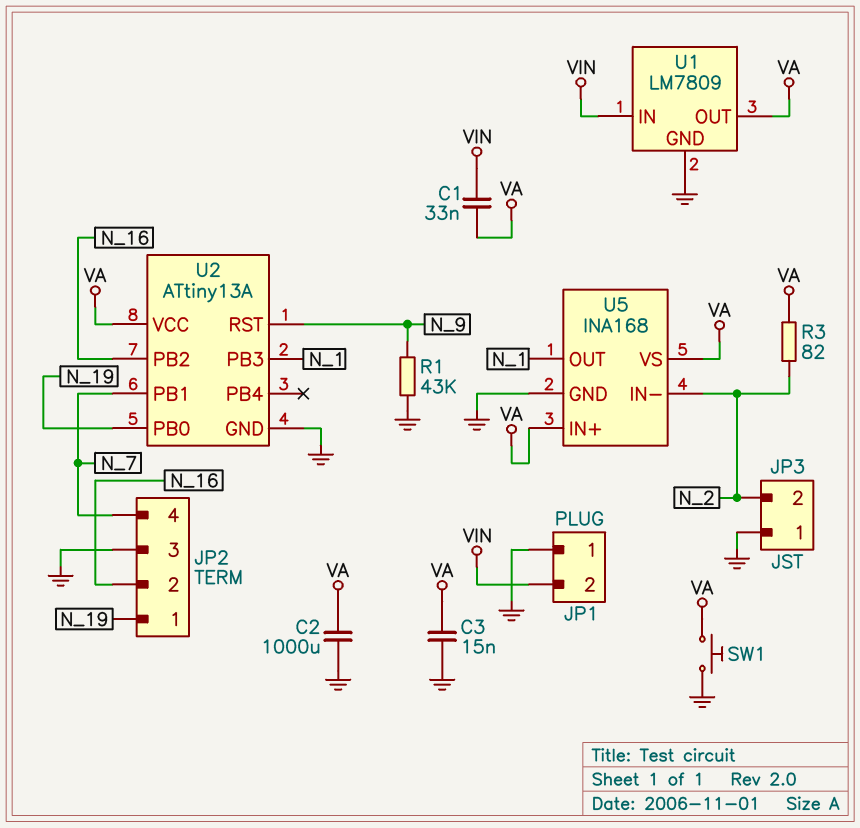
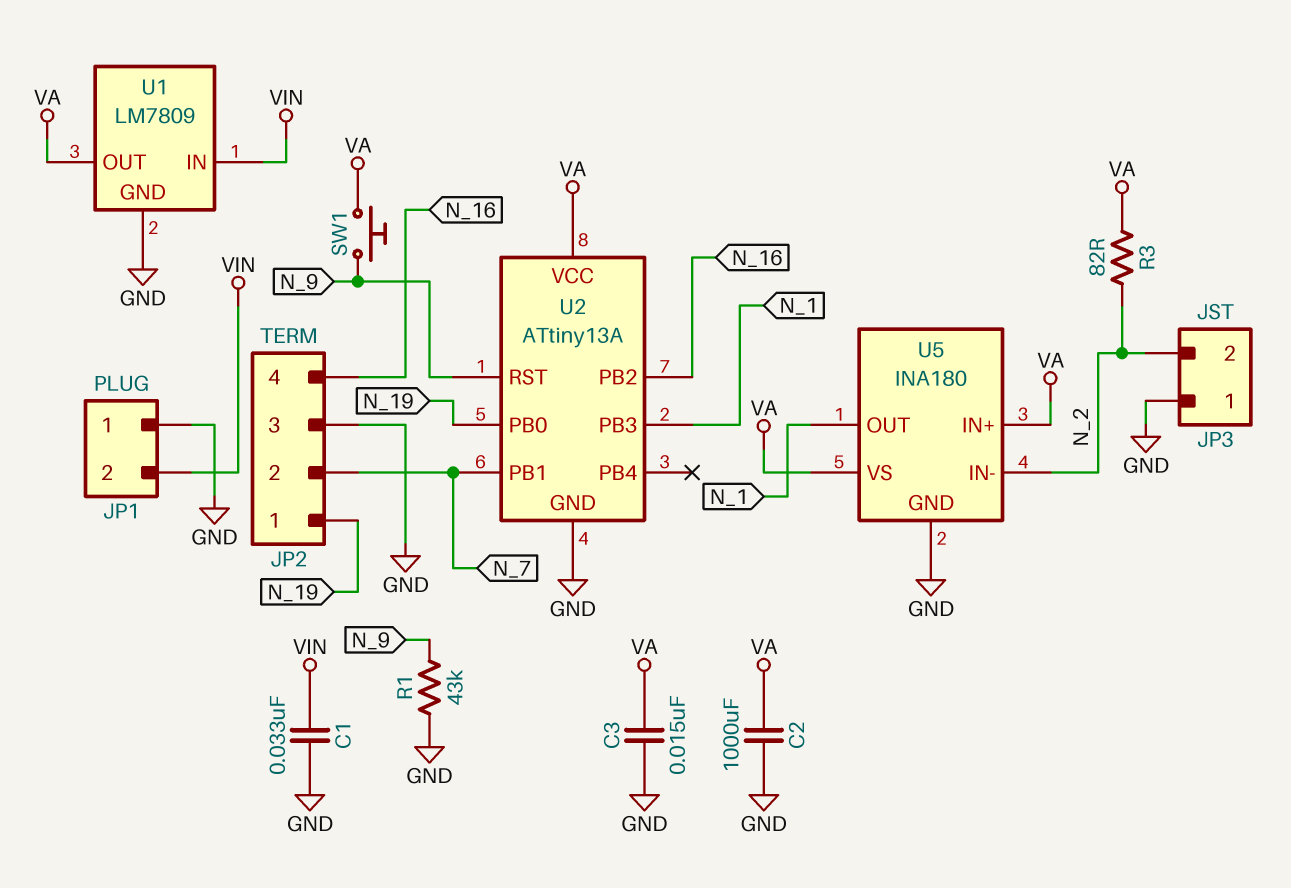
C1: 33nF (VA, VIN) -> 33nF (GND, VIN)
JP2 pin 2: N_16 -> N_7
JP2 pin 4: N_7 -> N_16
SW1: button (GND, VA) -> button (N_9, VA)
U5: INA168 -> INA180

